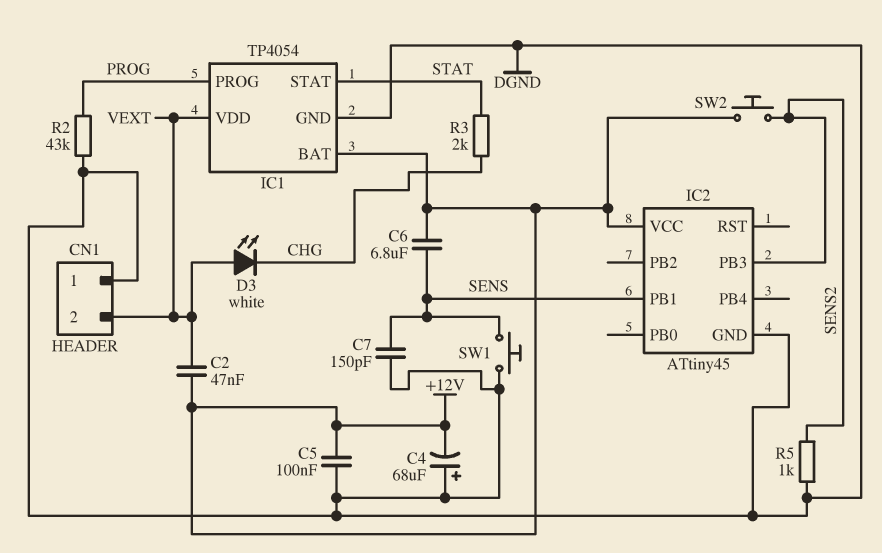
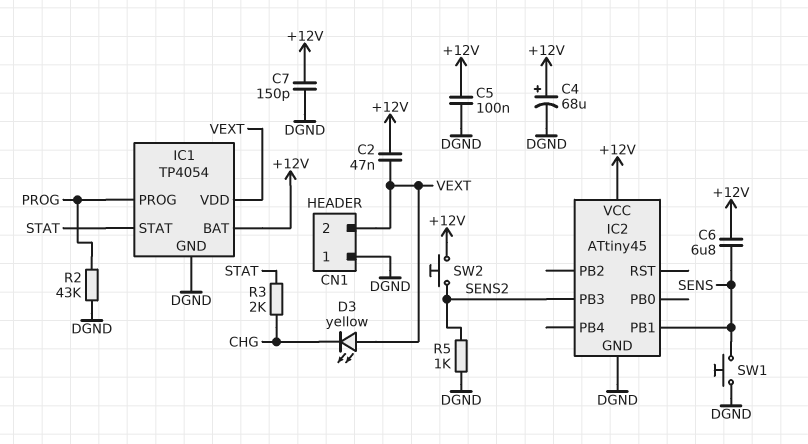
C4: 68uF (plus DGND, minus +12V) -> 68uF (plus +12V, minus DGND)
C7: 150pF (DGND, SENS) -> 150pF (+12V, DGND)
D3: LED white (A VEXT, K CHG) -> LED yellow (A VEXT, K CHG)

